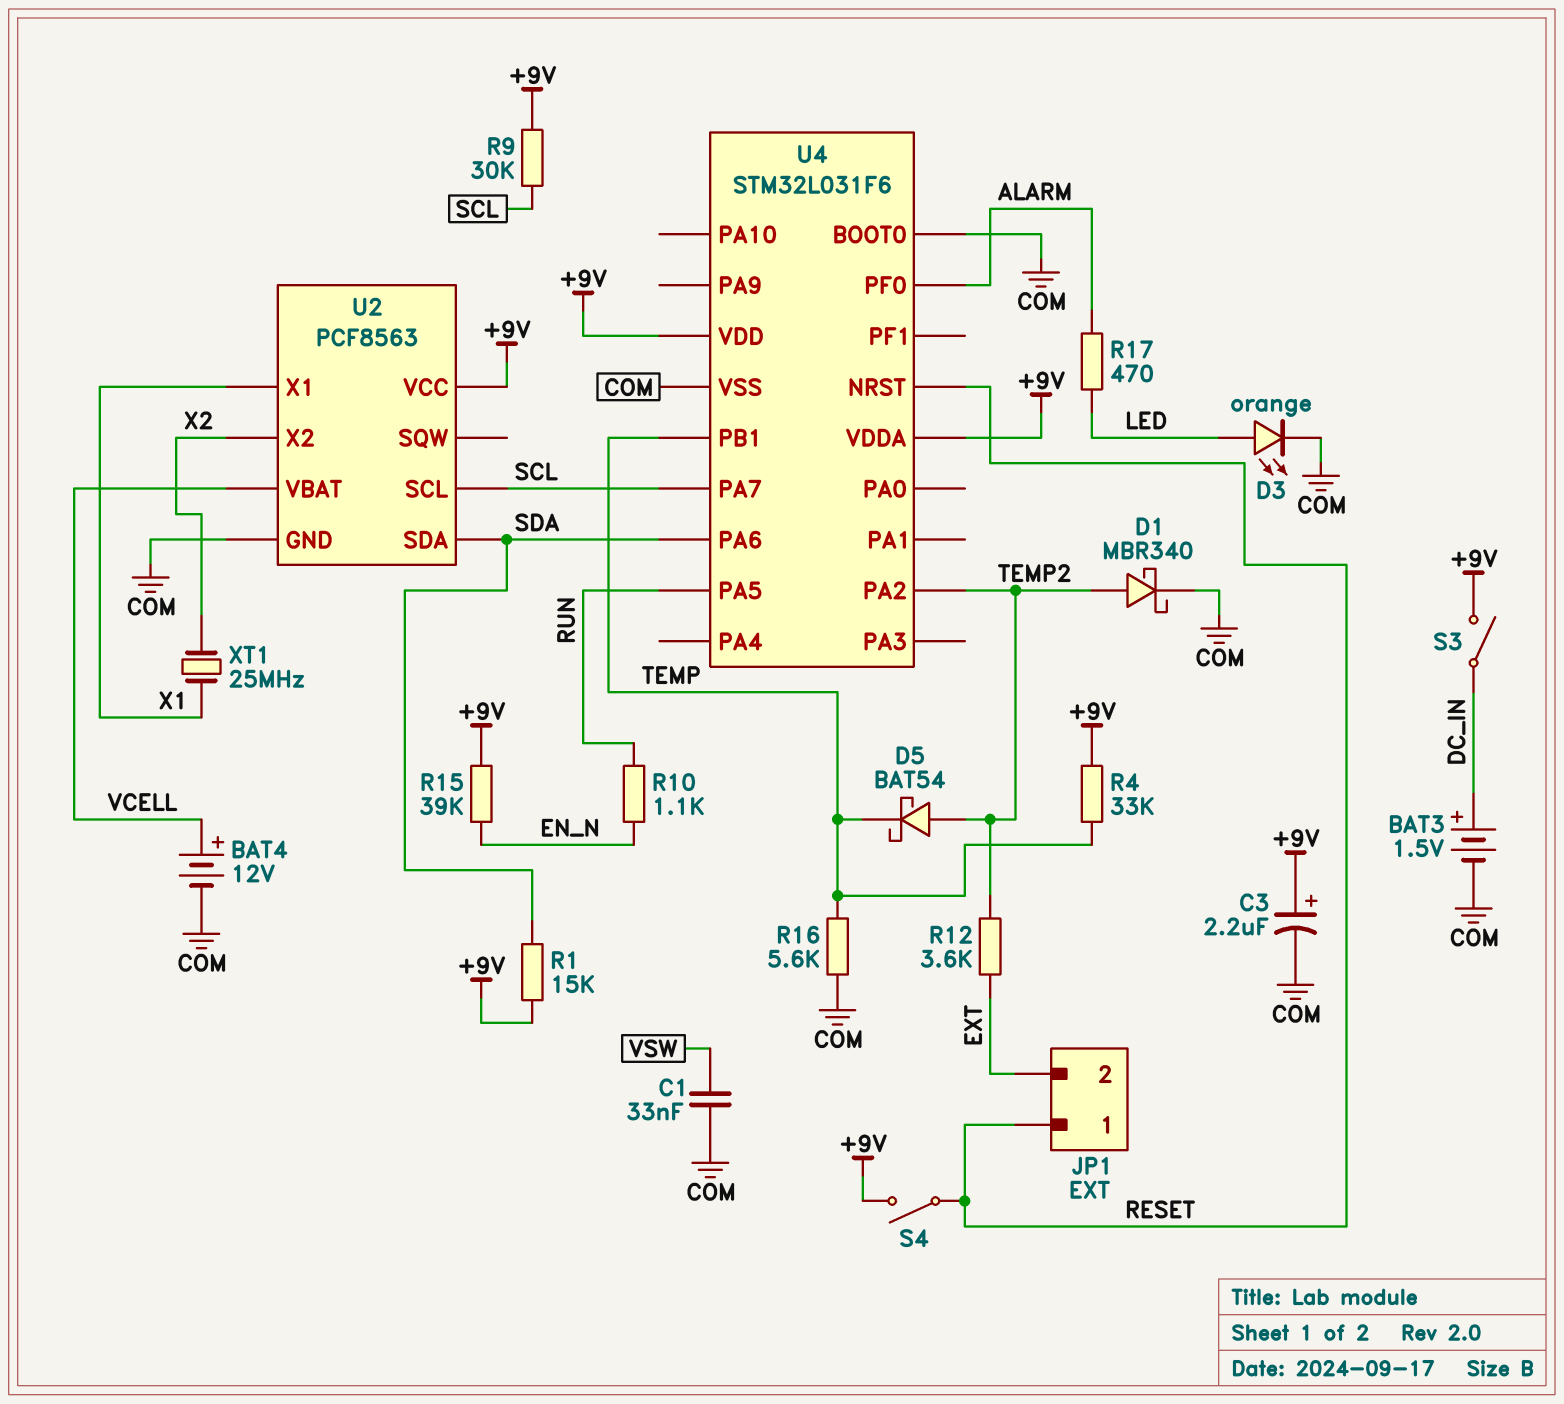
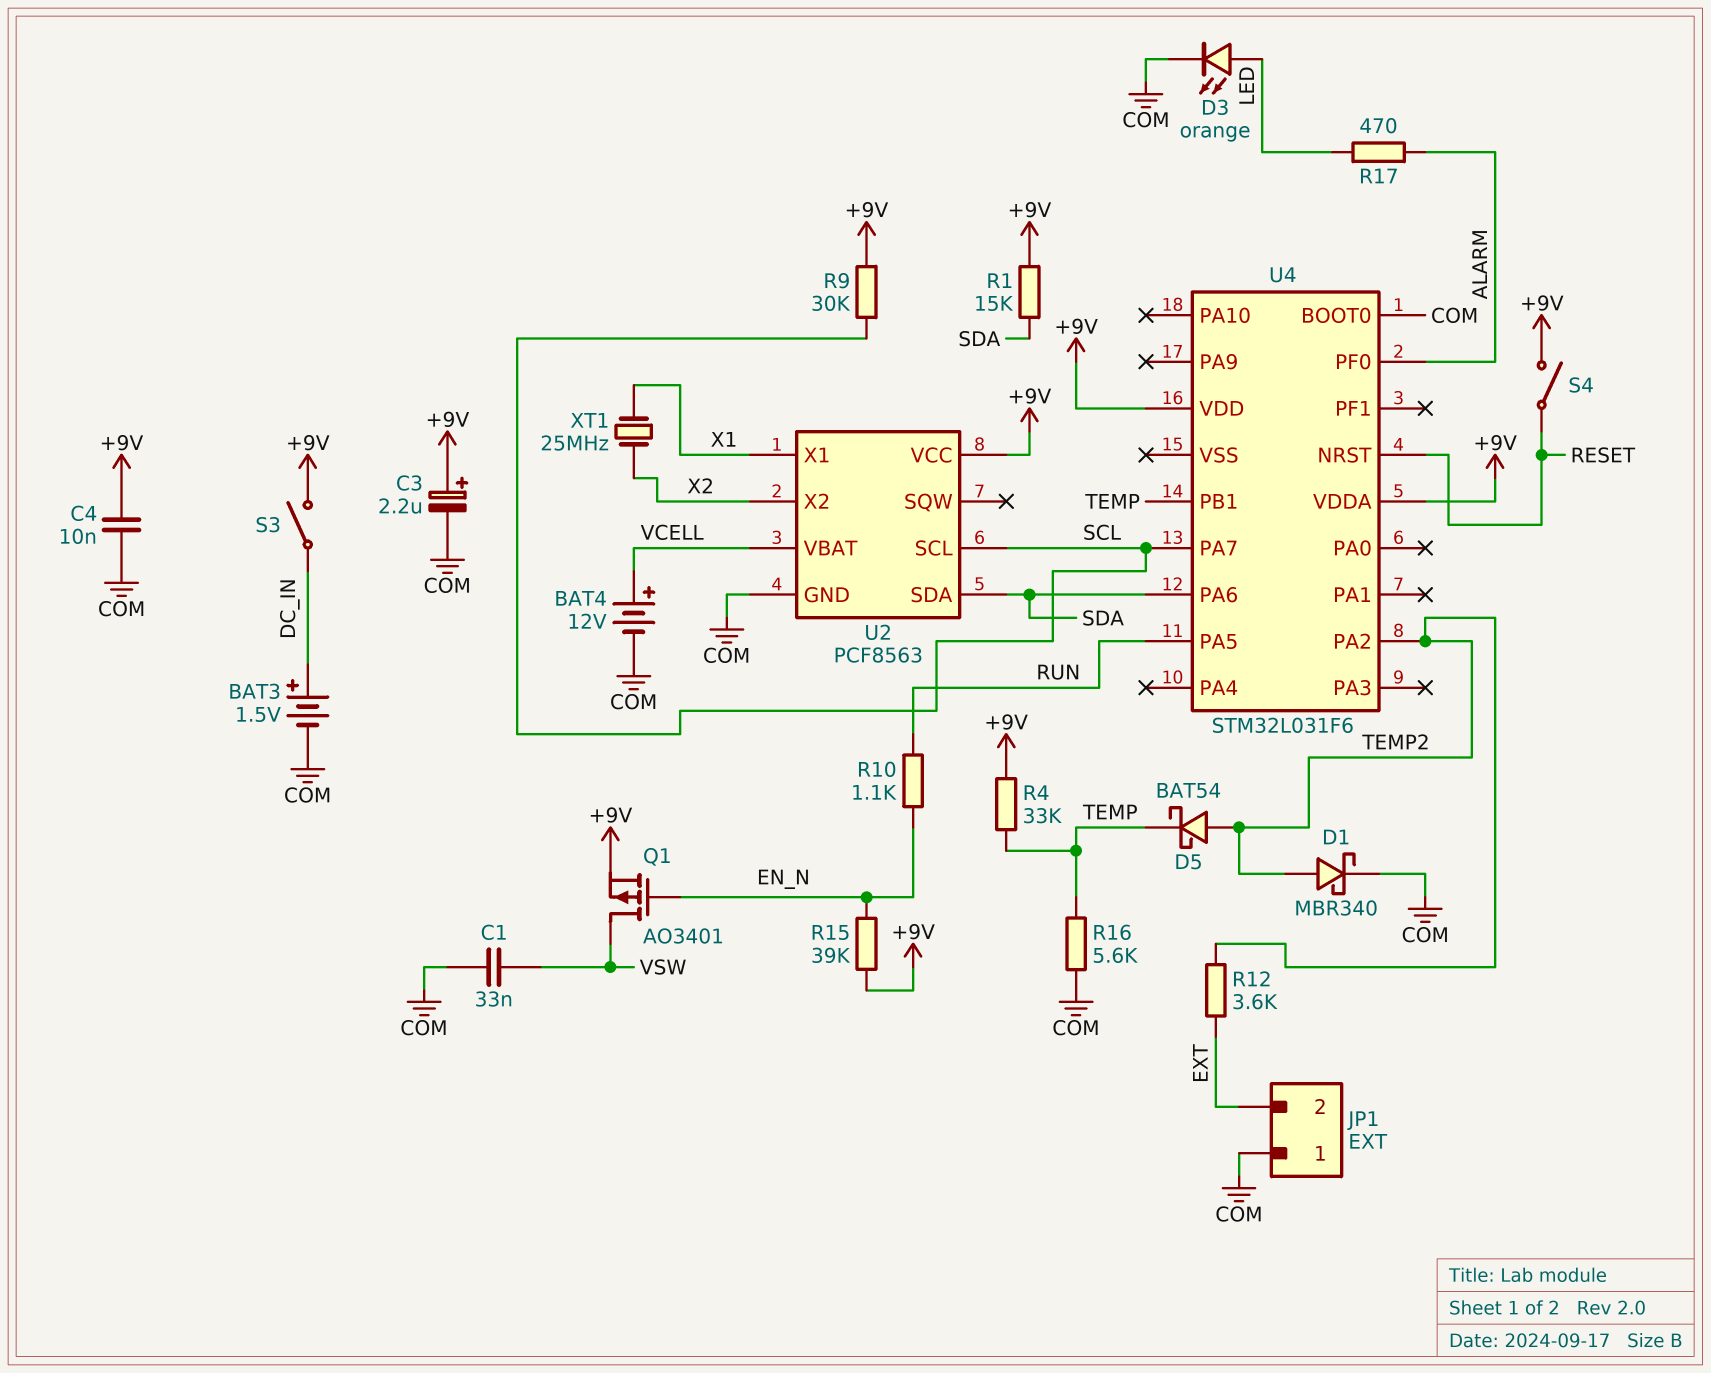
C4: none -> 10nF (+9V, COM)
JP1 pin 1: RESET -> COM
Q1: none -> PMOS AO3401 (G EN_N, D VSW, S +9V)
U4 pin VSS: COM -> none

